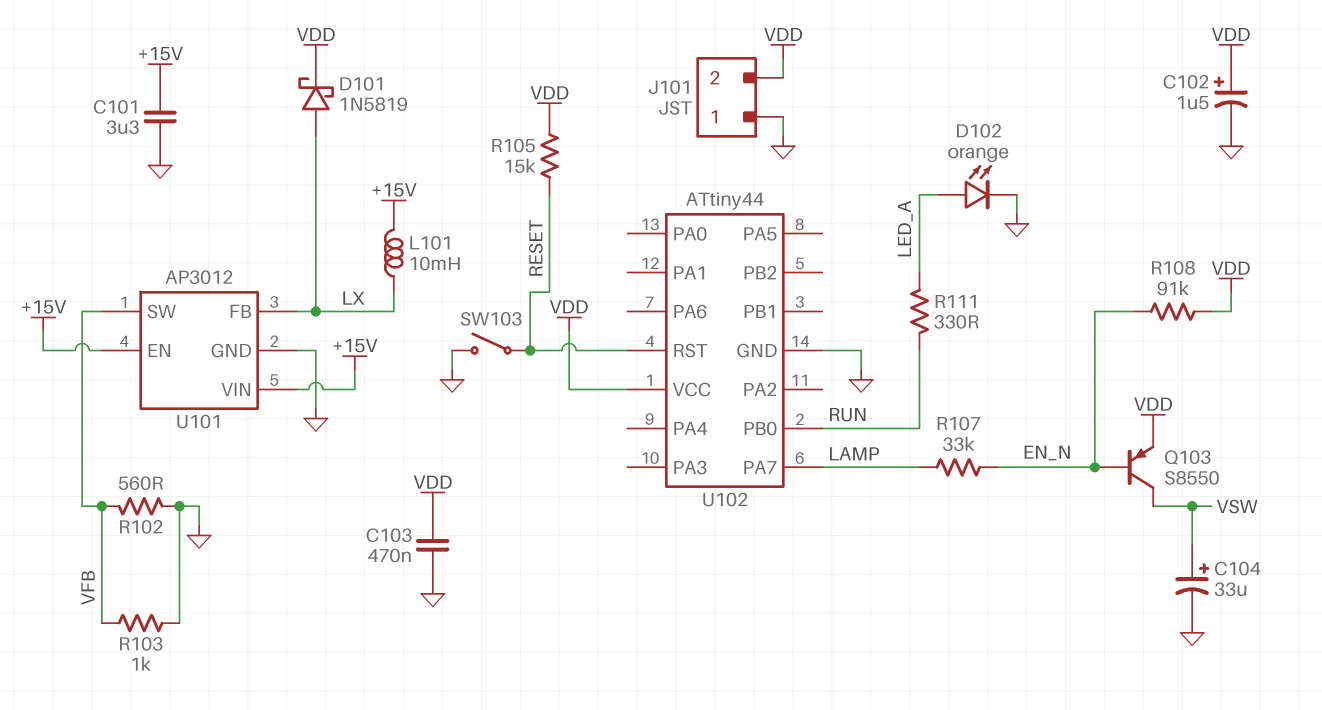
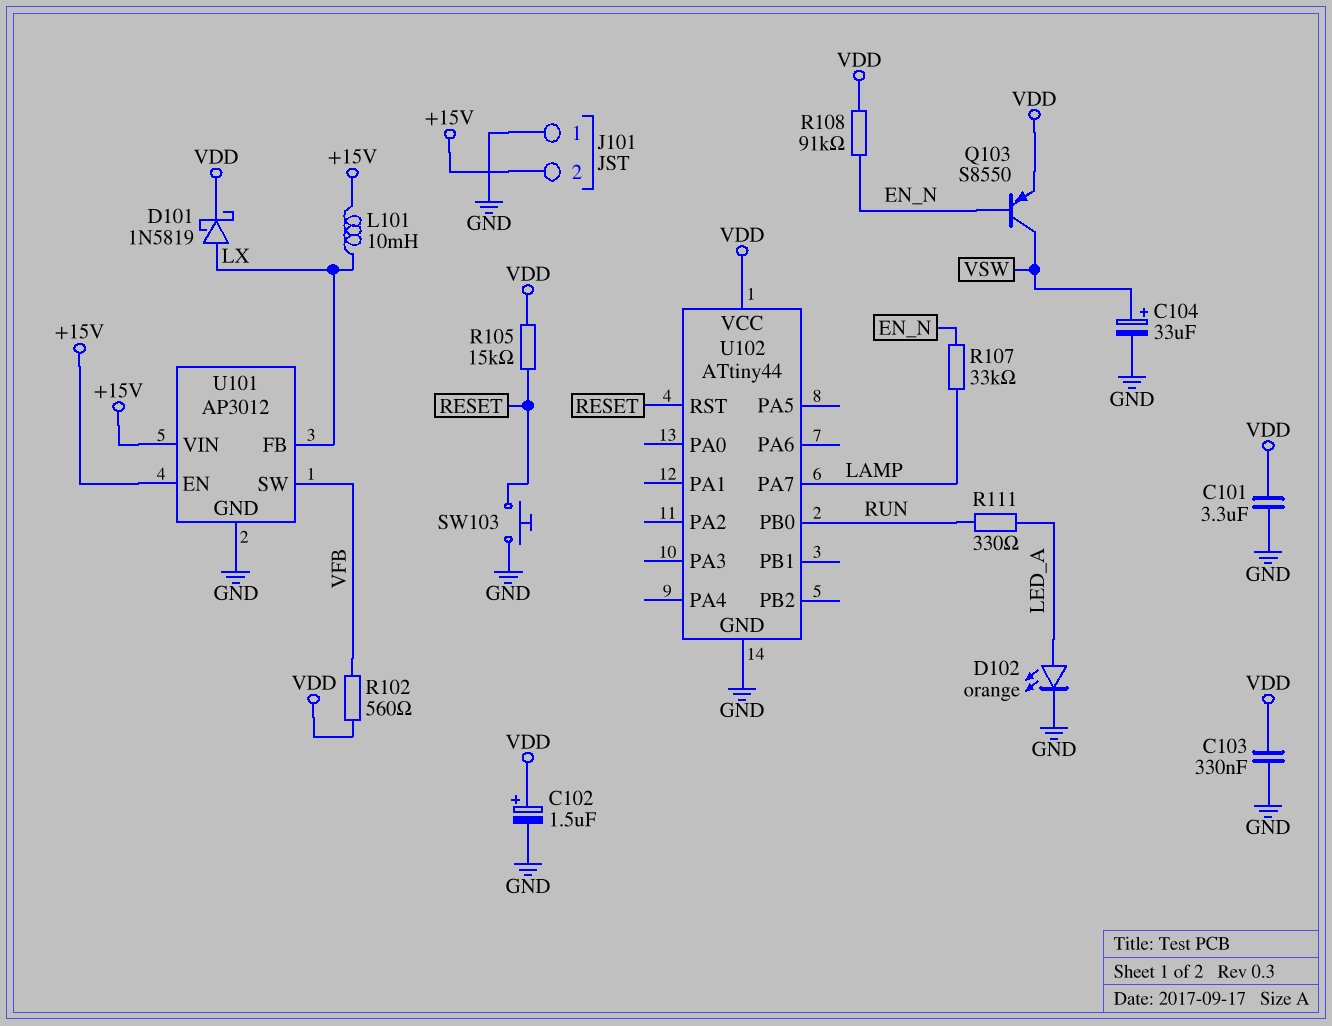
C101: 3.3uF (+15V, GND) -> 3.3uF (GND, VDD)
C103: 470nF (GND, VDD) -> 330nF (GND, VDD)
J101 pin 2: VDD -> +15V
R102: 560 (GND, VFB) -> 560 (VDD, VFB)
R103: 1k (GND, VFB) -> none
SW103: switch (GND, RESET) -> button (GND, RESET)

